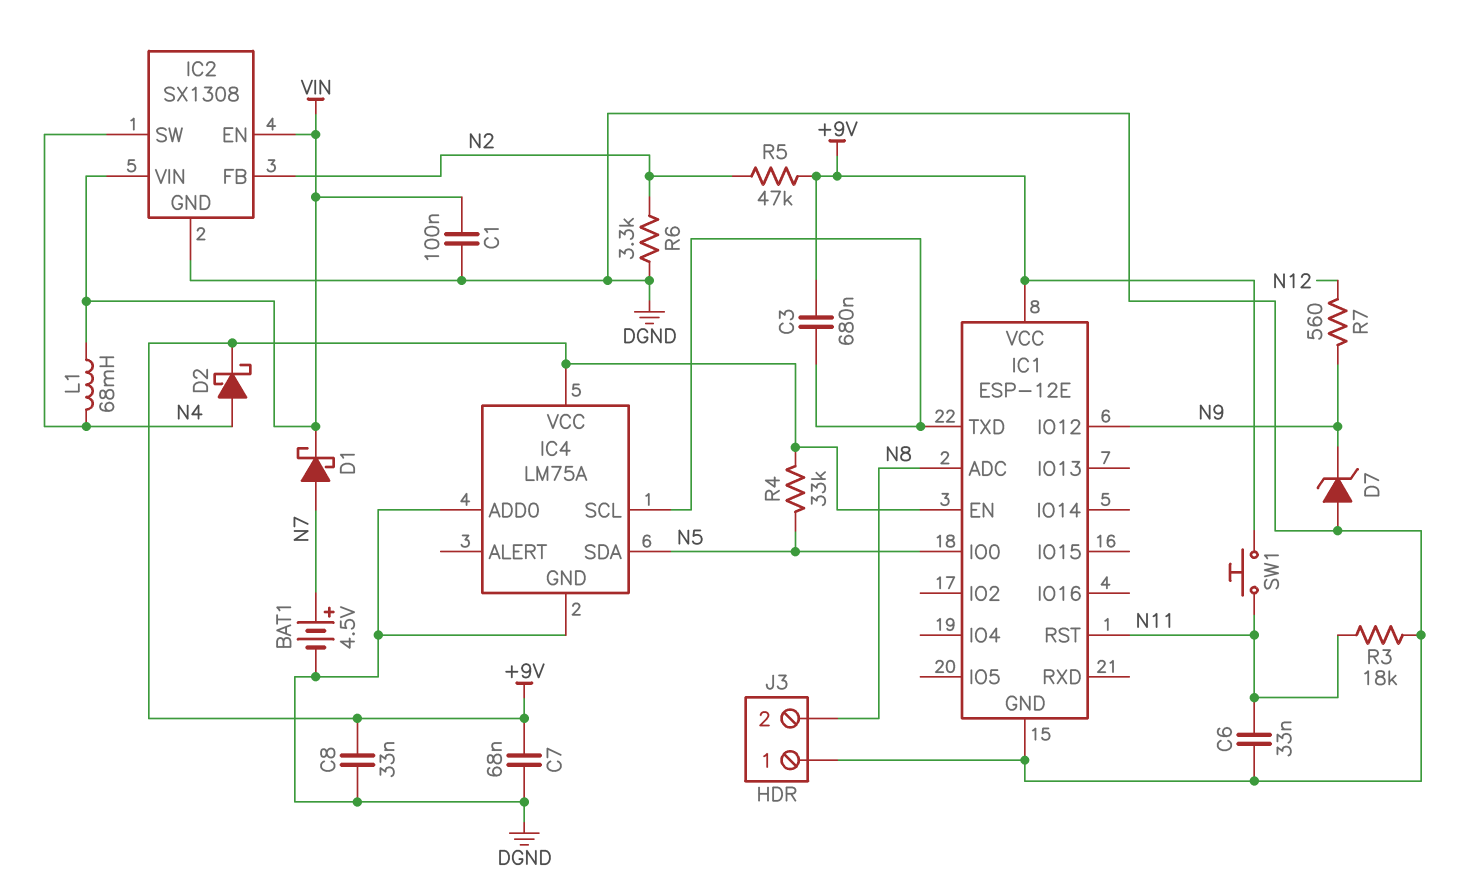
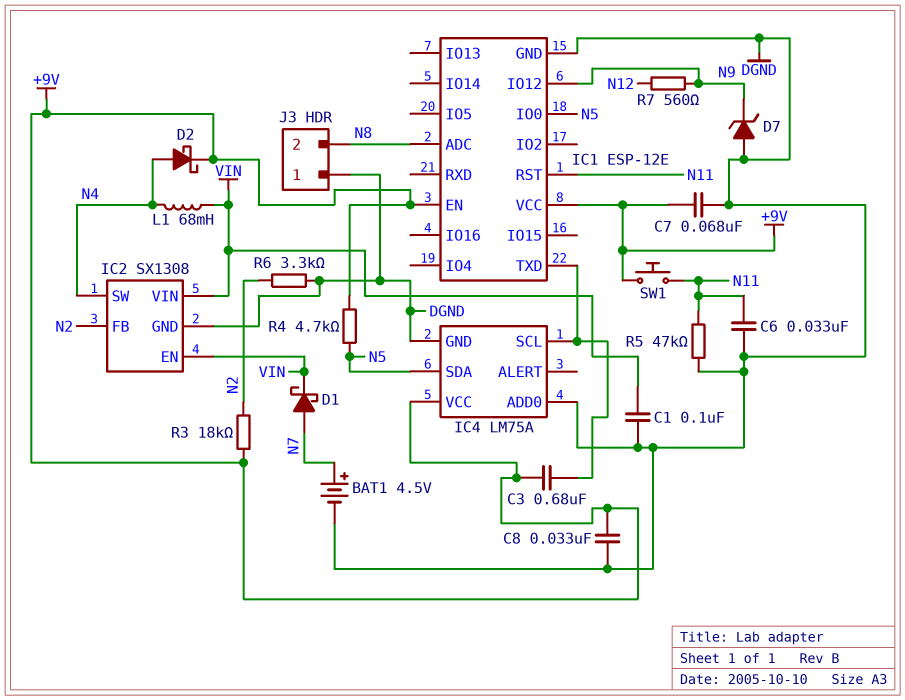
R3: 18k (DGND, N11) -> 18k (+9V, N2)
R4: 33k (+9V, N5) -> 4.7k (+9V, N5)
R5: 47k (+9V, N2) -> 47k (DGND, N11)

